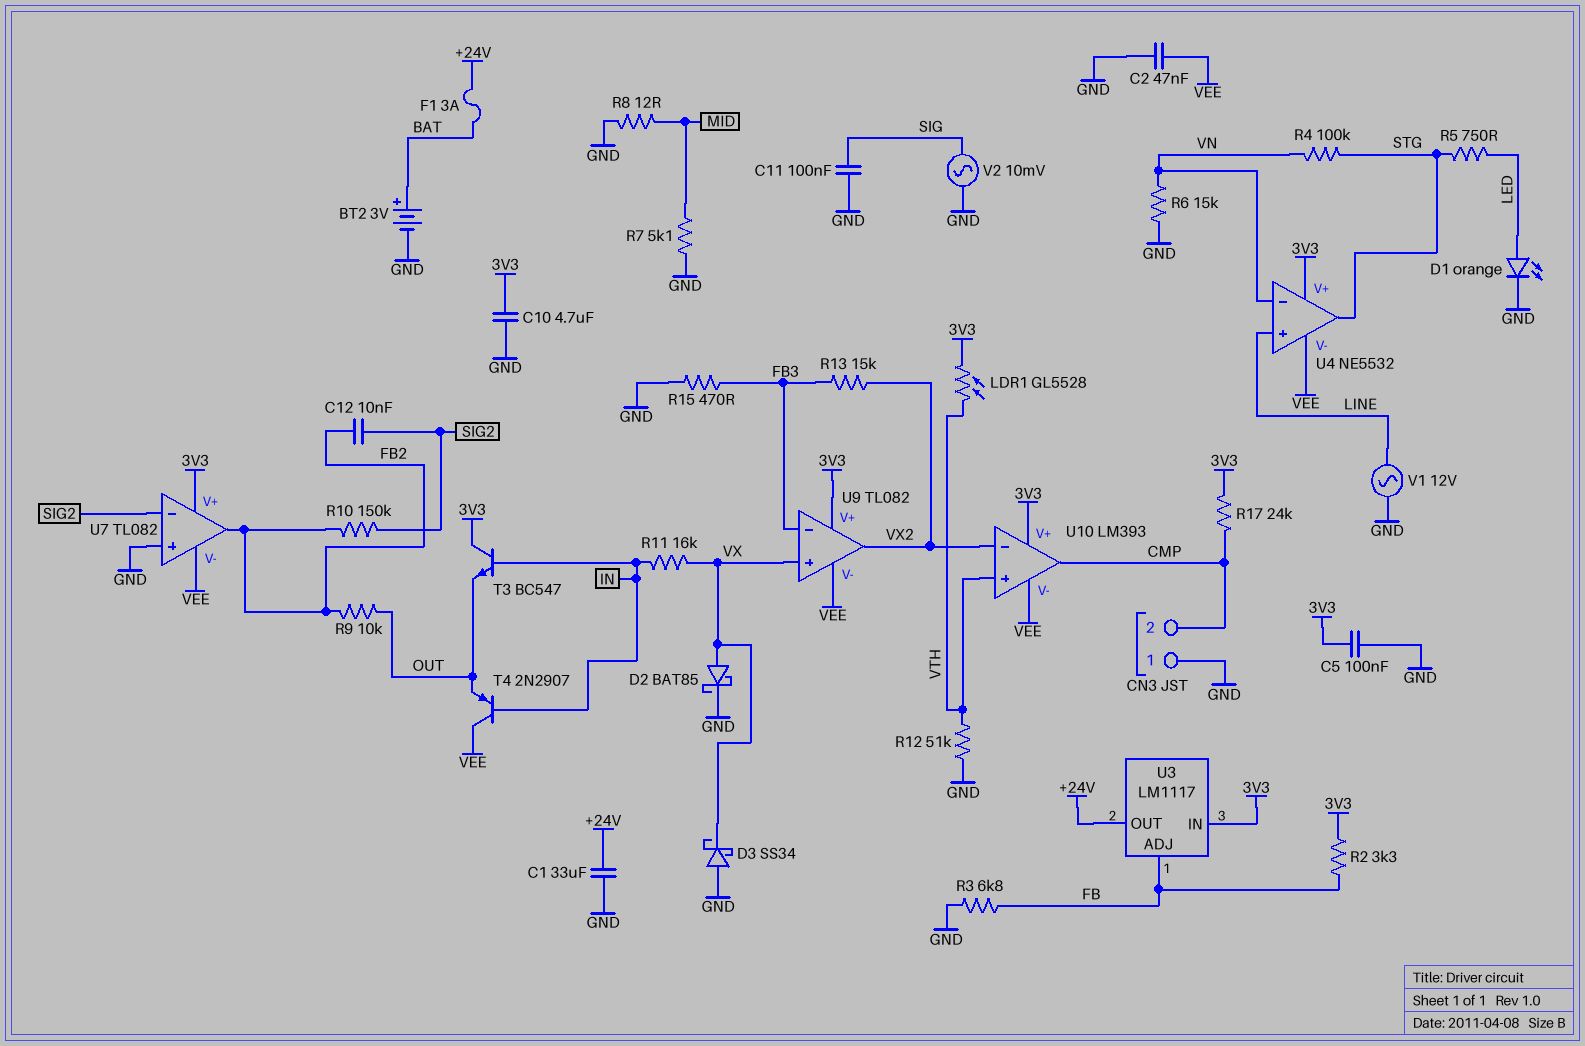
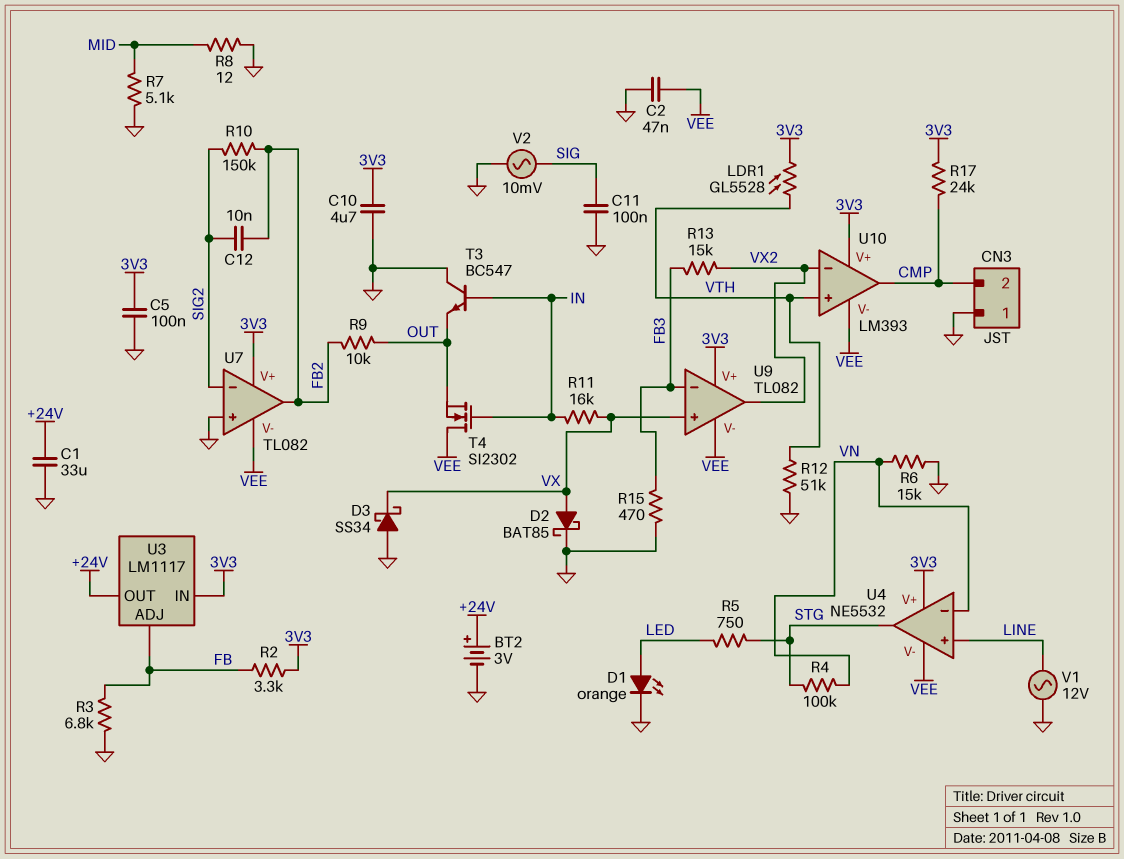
BT2: 3V (plus BAT, minus GND) -> 3V (plus +24V, minus GND)
F1: 3A (+24V, BAT) -> none
T3: NPN BC547 (B IN, C 3V3, E OUT) -> NPN BC547 (B IN, C GND, E OUT)
T4: PNP 2N2907 (B IN, C VEE, E OUT) -> NMOS SI2302 (G IN, D VEE, S OUT)

